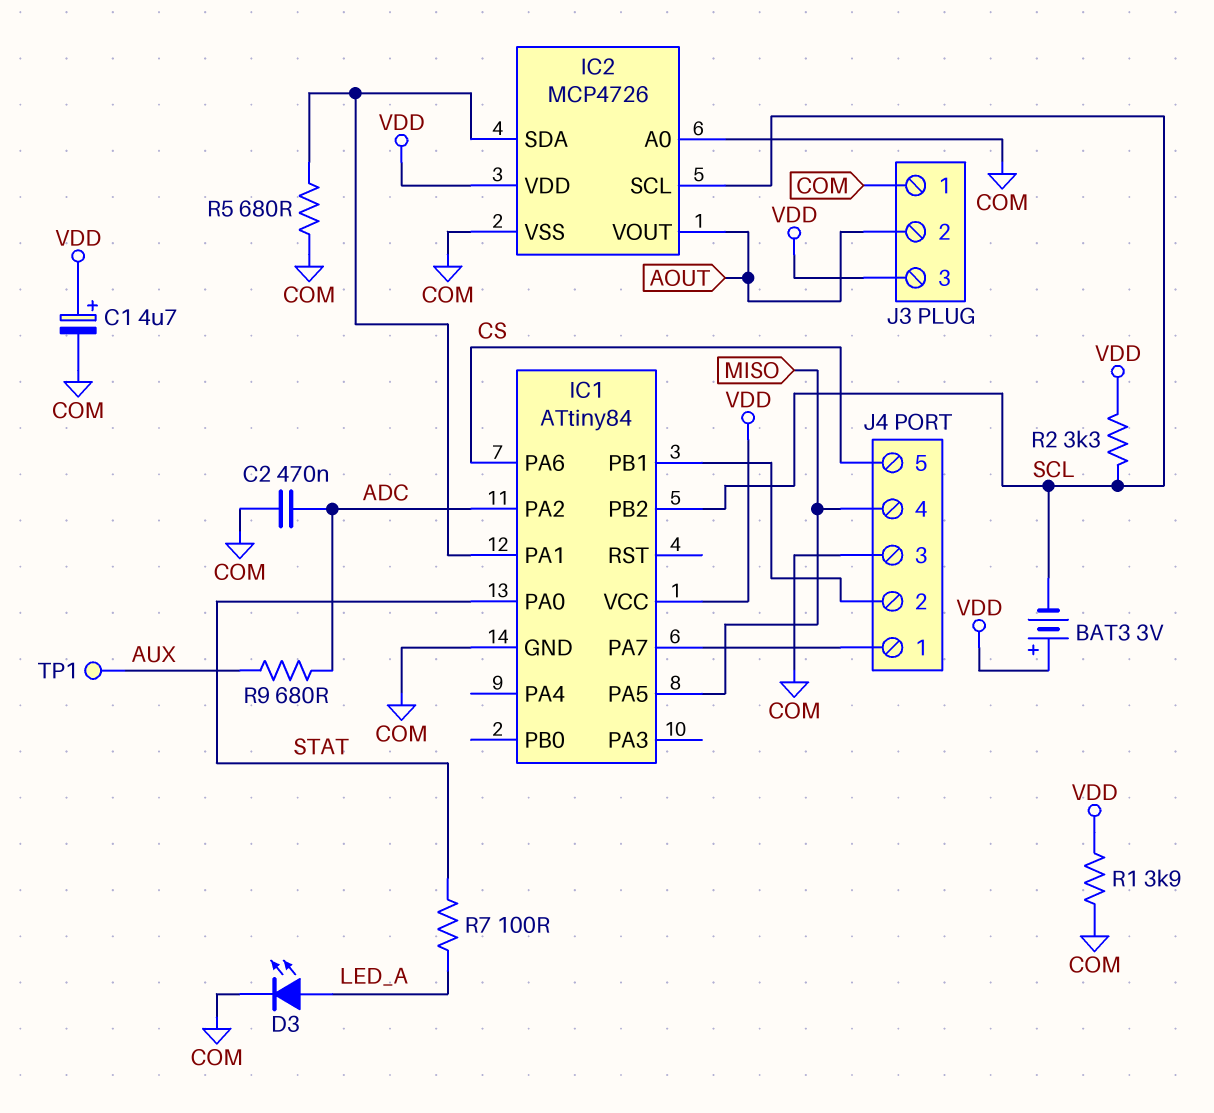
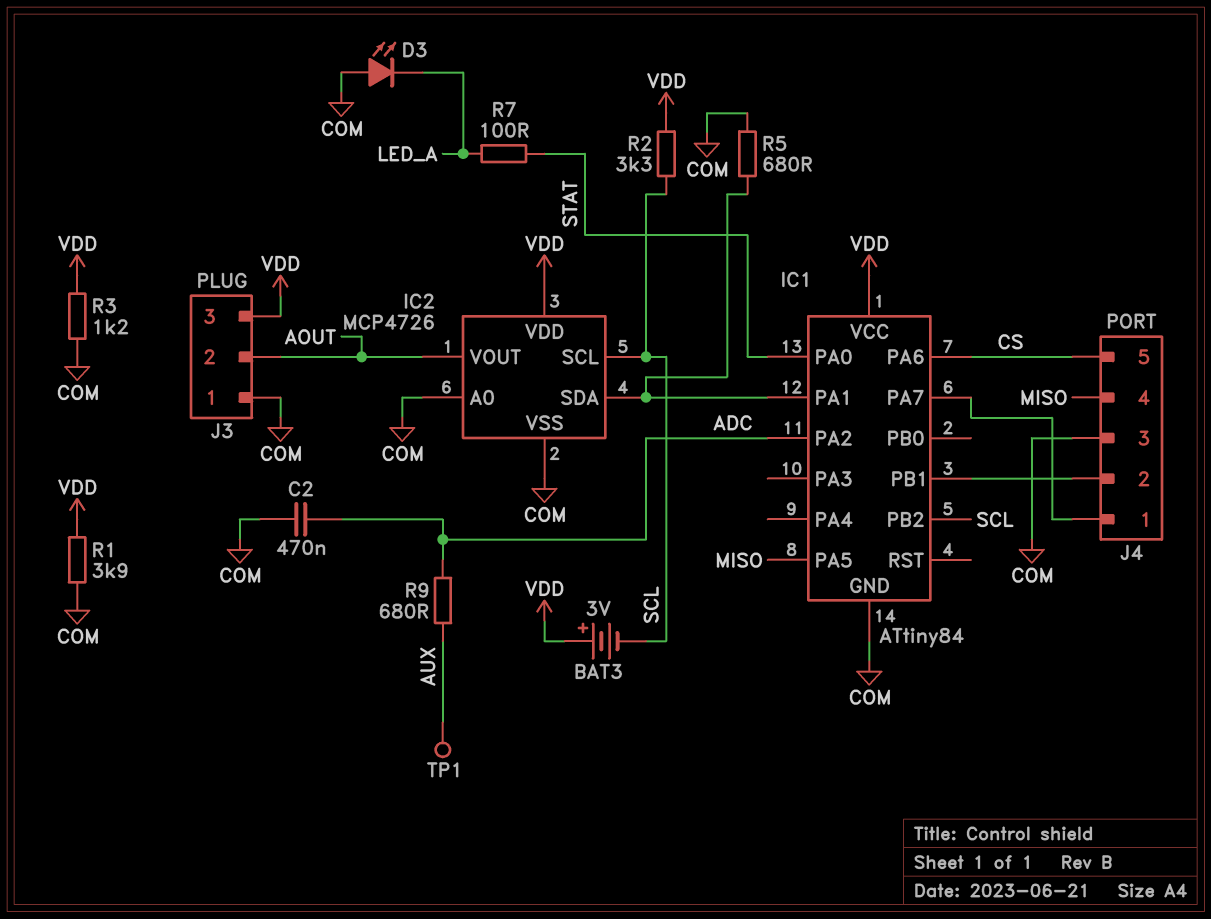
C1: 4.7uF (plus VDD, minus COM) -> none
D3: LED (A LED_A, K COM) -> LED (A COM, K LED_A)
R3: none -> 1.2k (COM, VDD)

